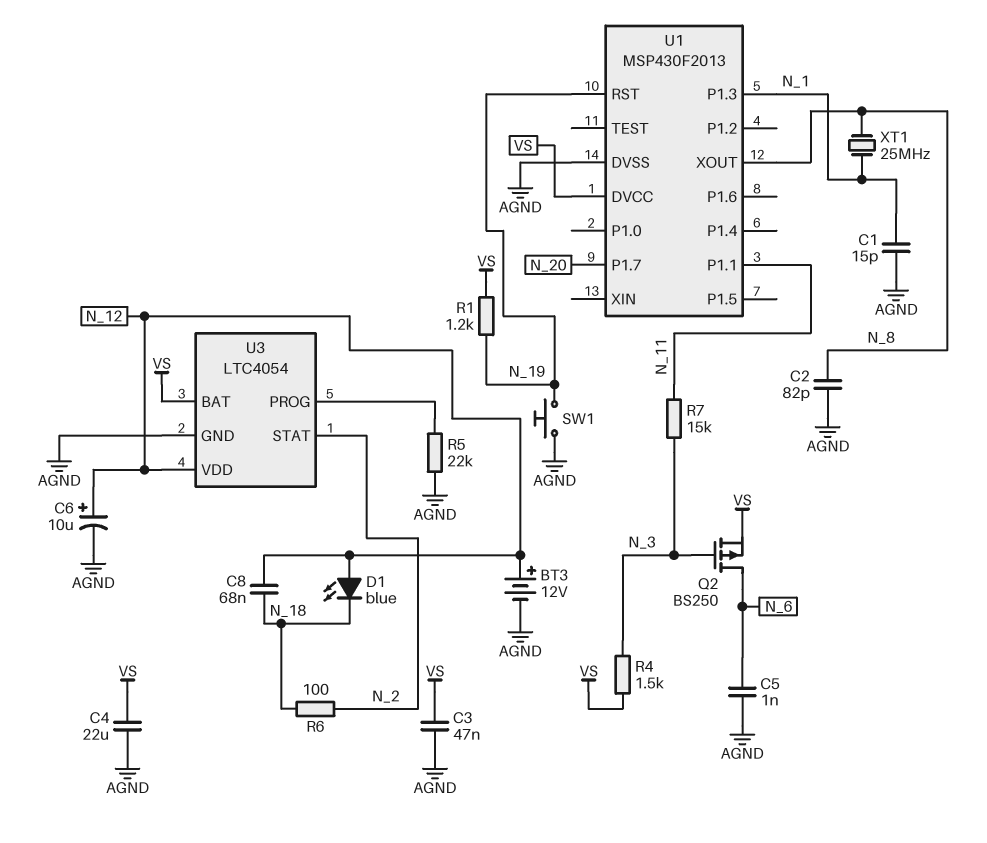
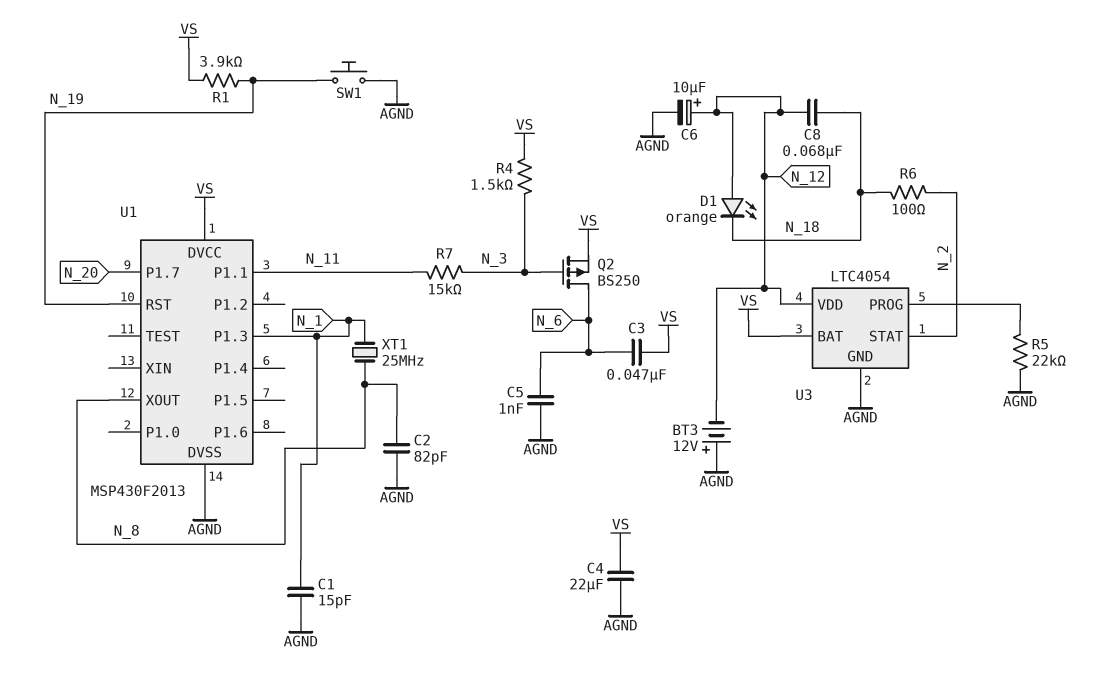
BT3: 12V (plus N_12, minus AGND) -> 12V (plus AGND, minus N_12)
C3: 47nF (AGND, VS) -> 47nF (N_6, VS)
D1: LED blue (A N_12, K N_18) -> LED orange (A N_12, K N_18)
R1: 1.2k (N_19, VS) -> 3.9k (N_19, VS)

